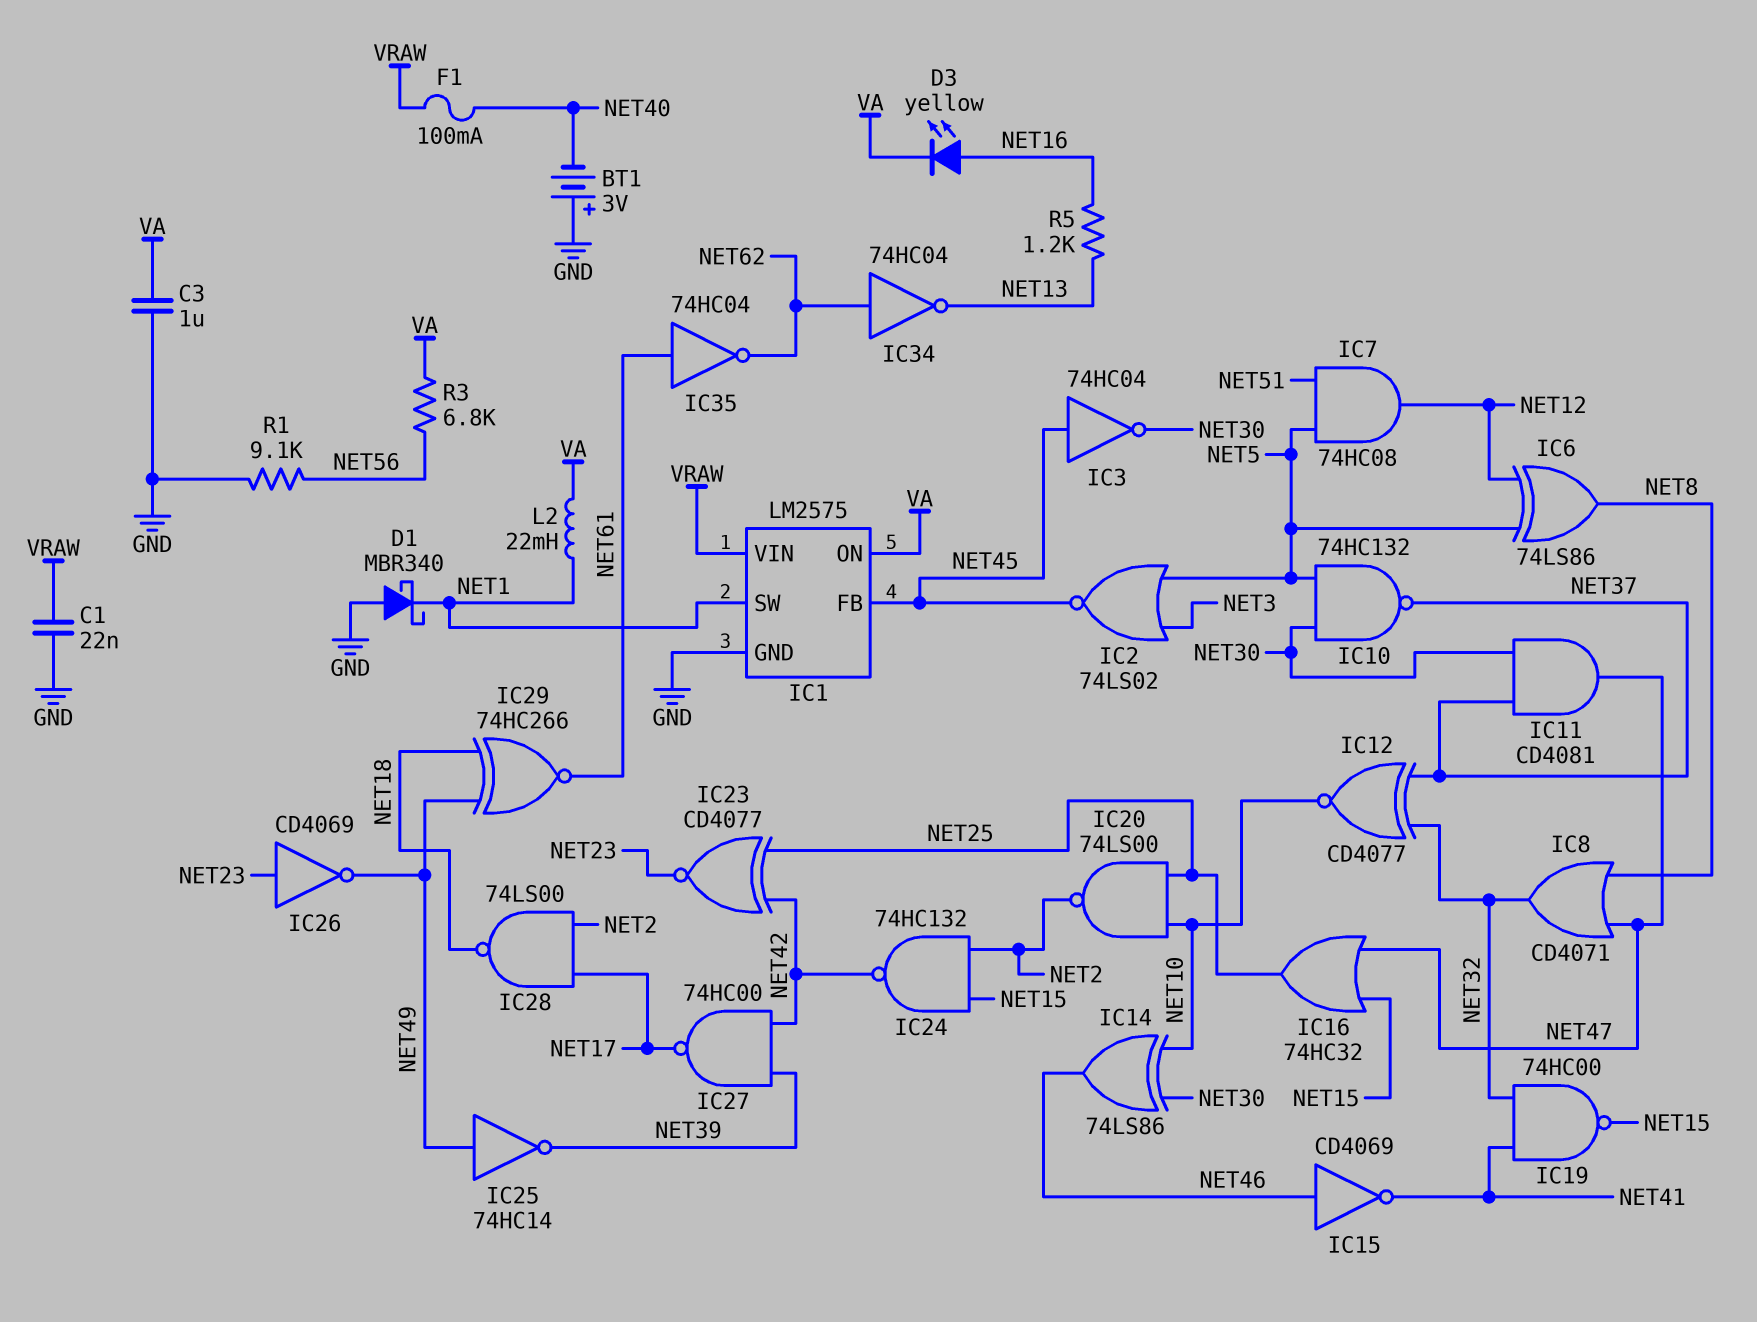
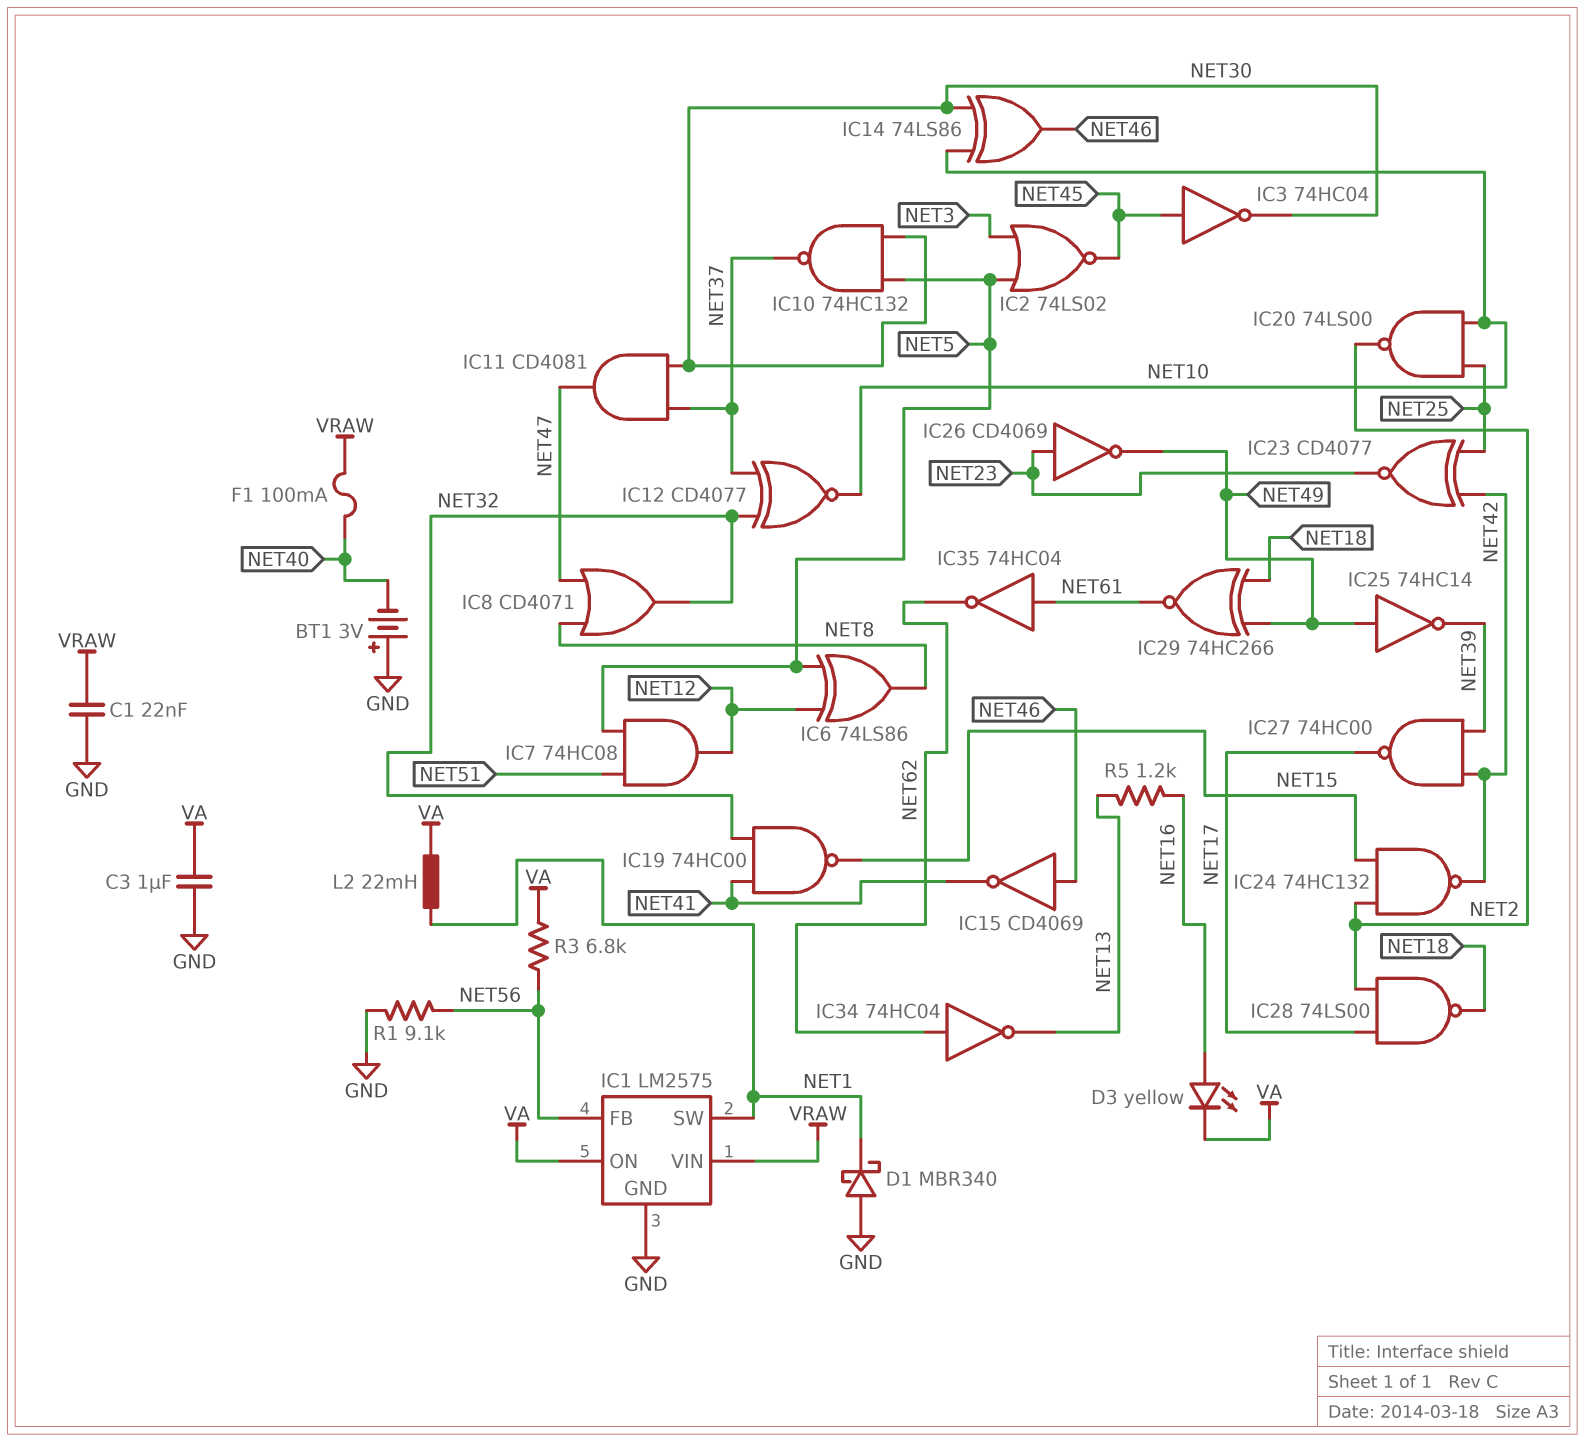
IC1 pin FB: NET45 -> NET56
IC16: OR 74HC32 (in NET15, in NET47, out NET25) -> none

